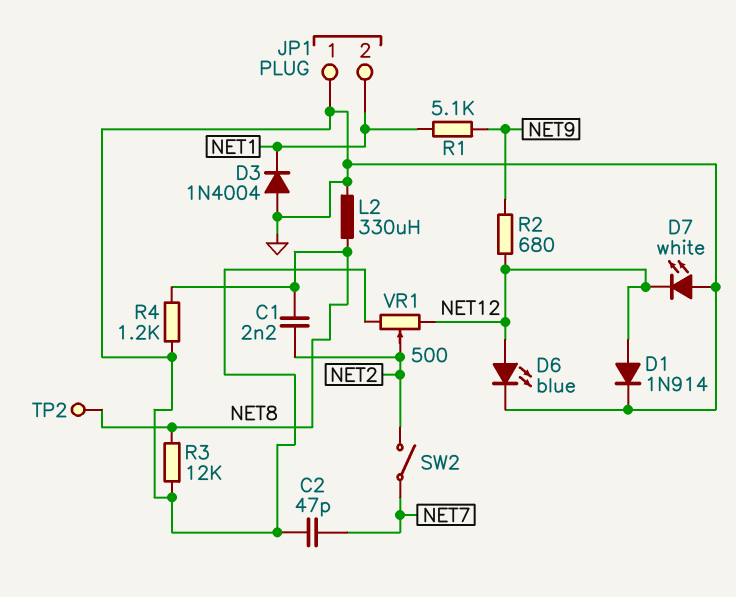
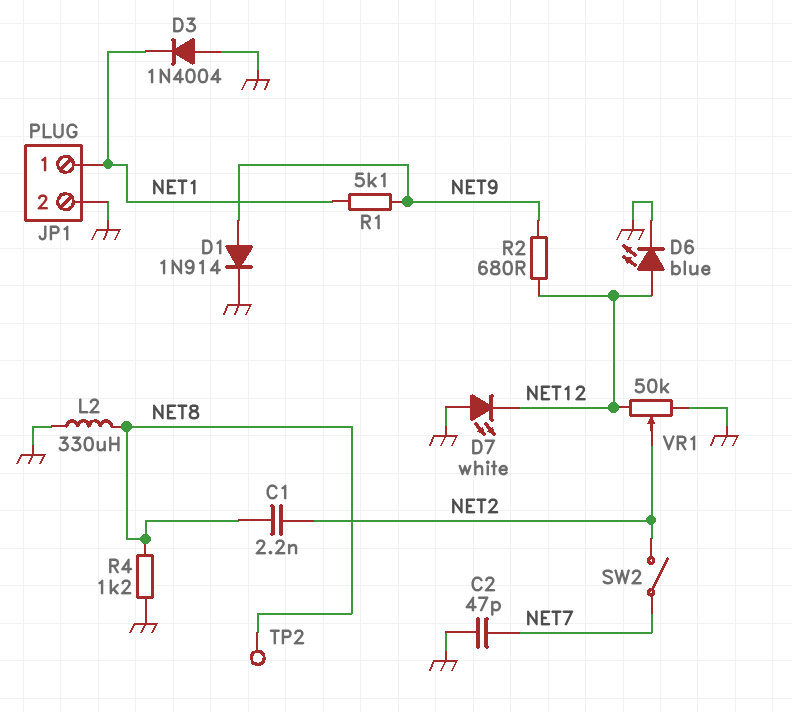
D1: diode 1N914 (A NET12, K GND) -> diode 1N914 (A NET9, K GND)
JP1 pin 1: GND -> NET1
JP1 pin 2: NET1 -> GND
R3: 12k (GND, NET8) -> none
VR1: 500 (GND, NET12, wiper NET2) -> 50k (GND, NET12, wiper NET2)

